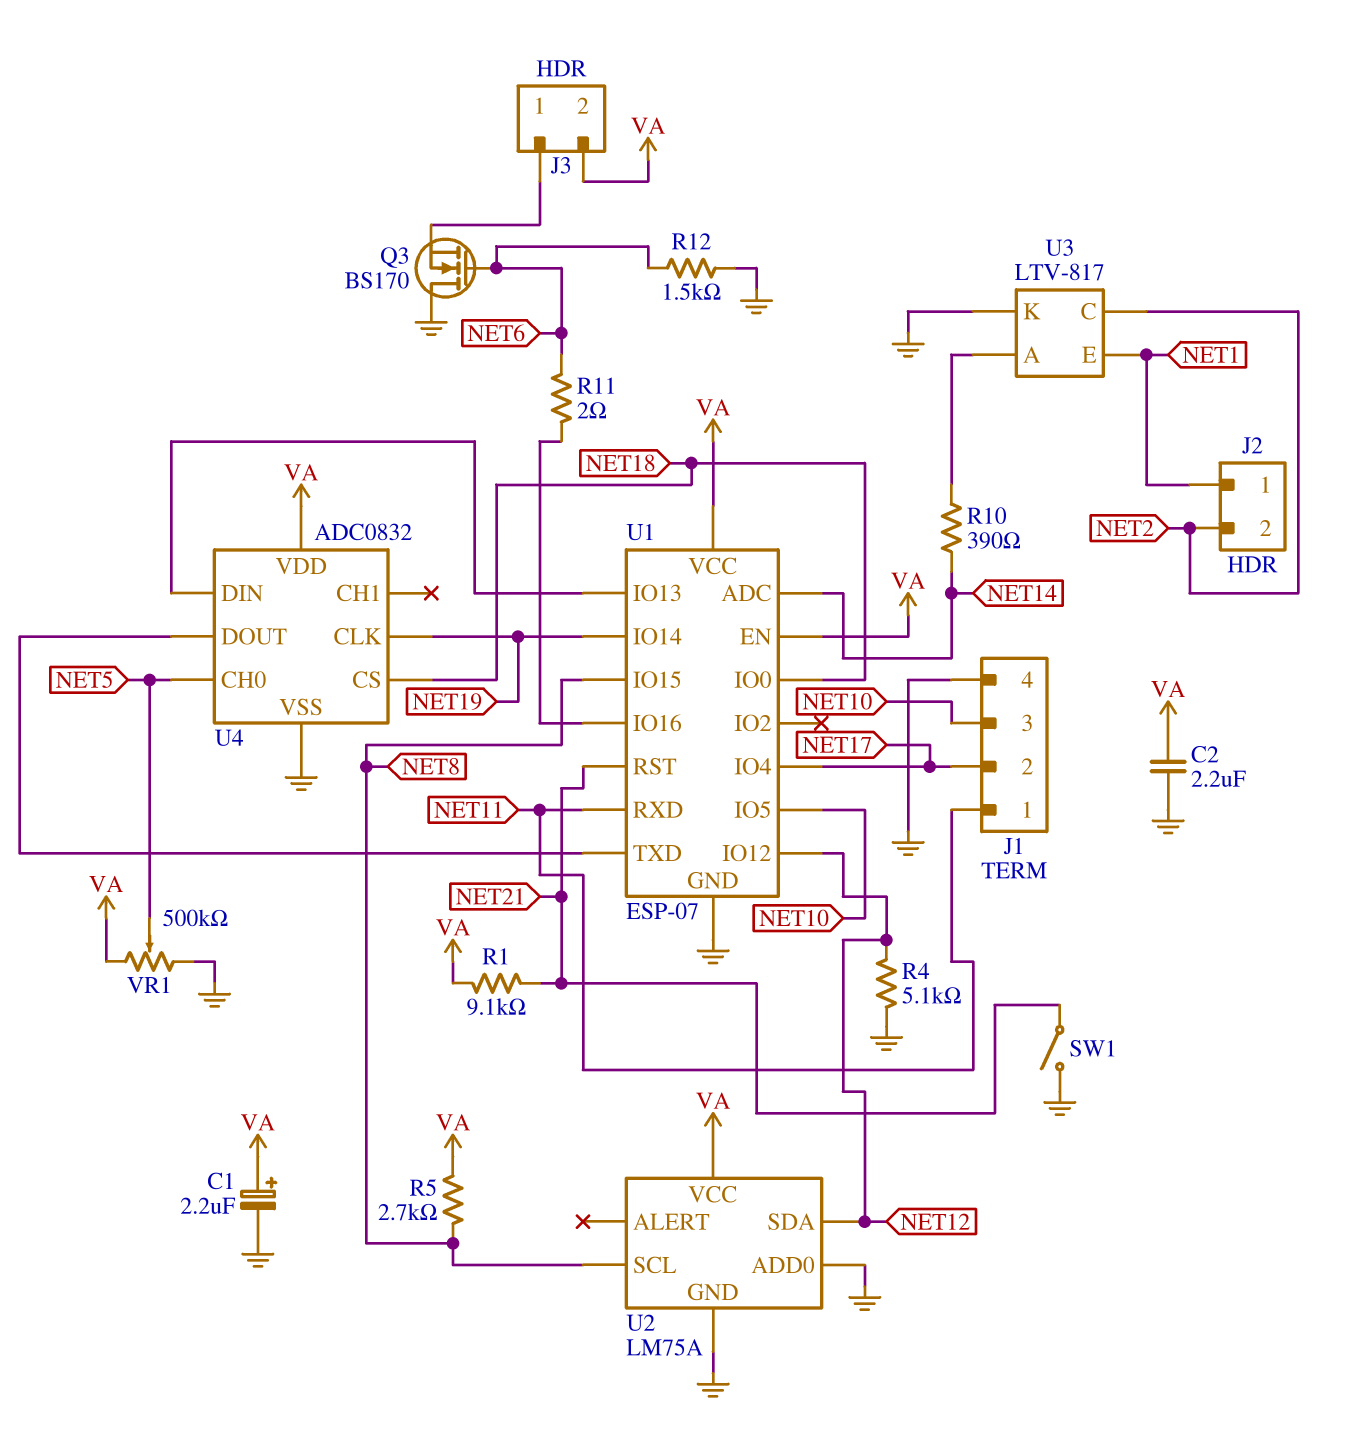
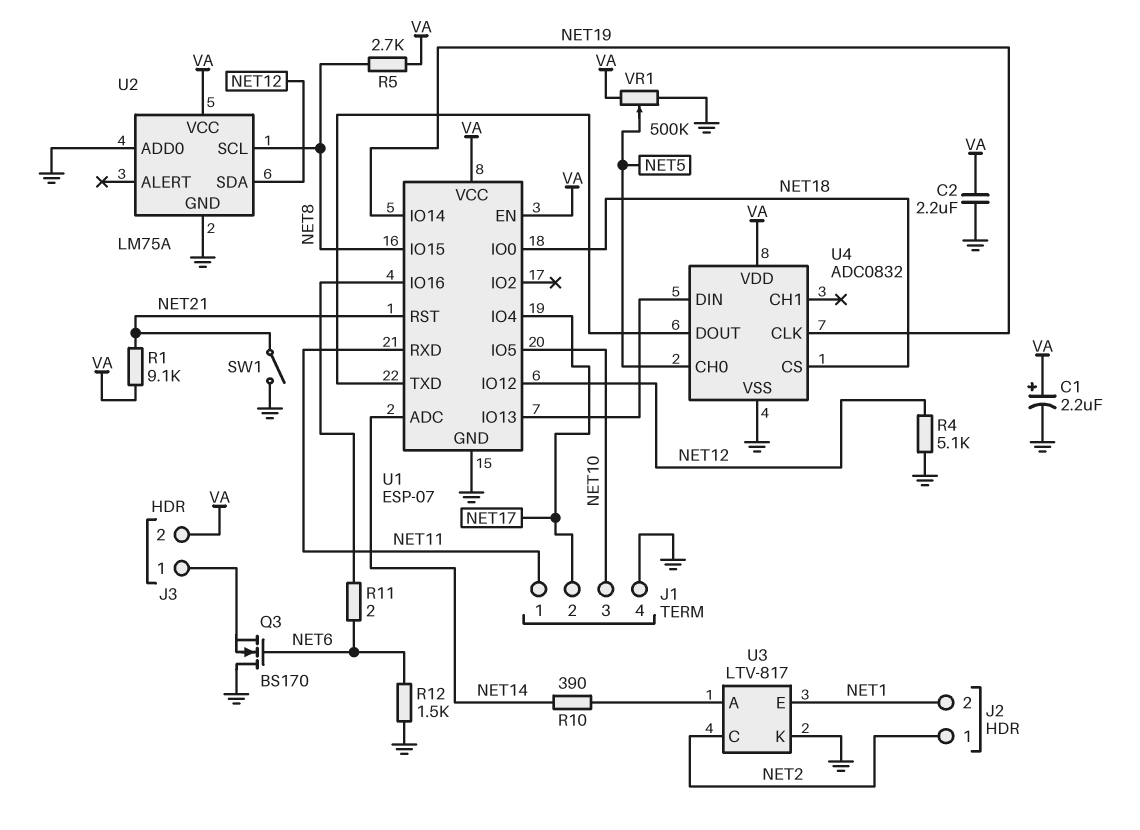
J2 pin 1: NET1 -> NET2
J2 pin 2: NET2 -> NET1

